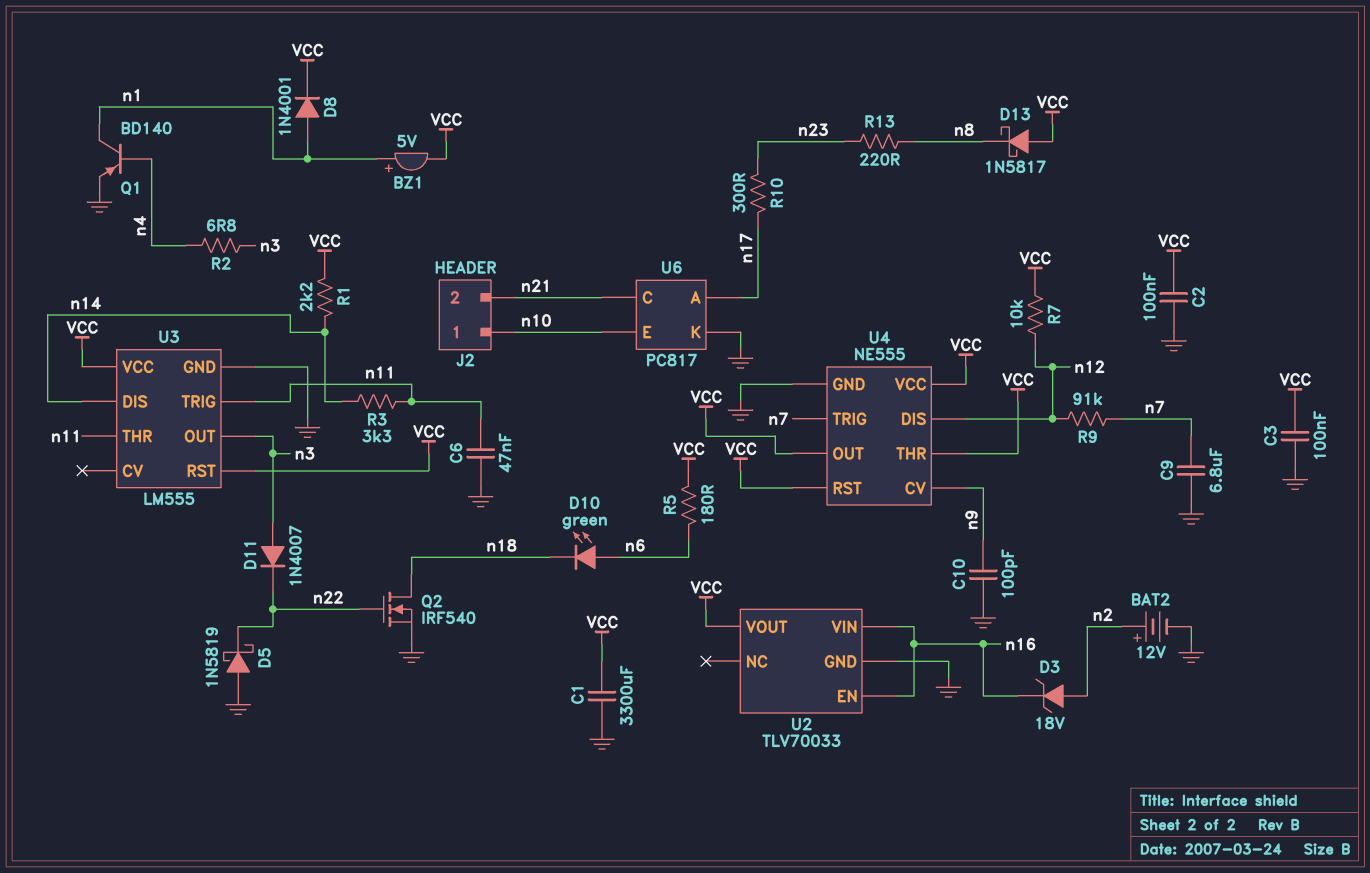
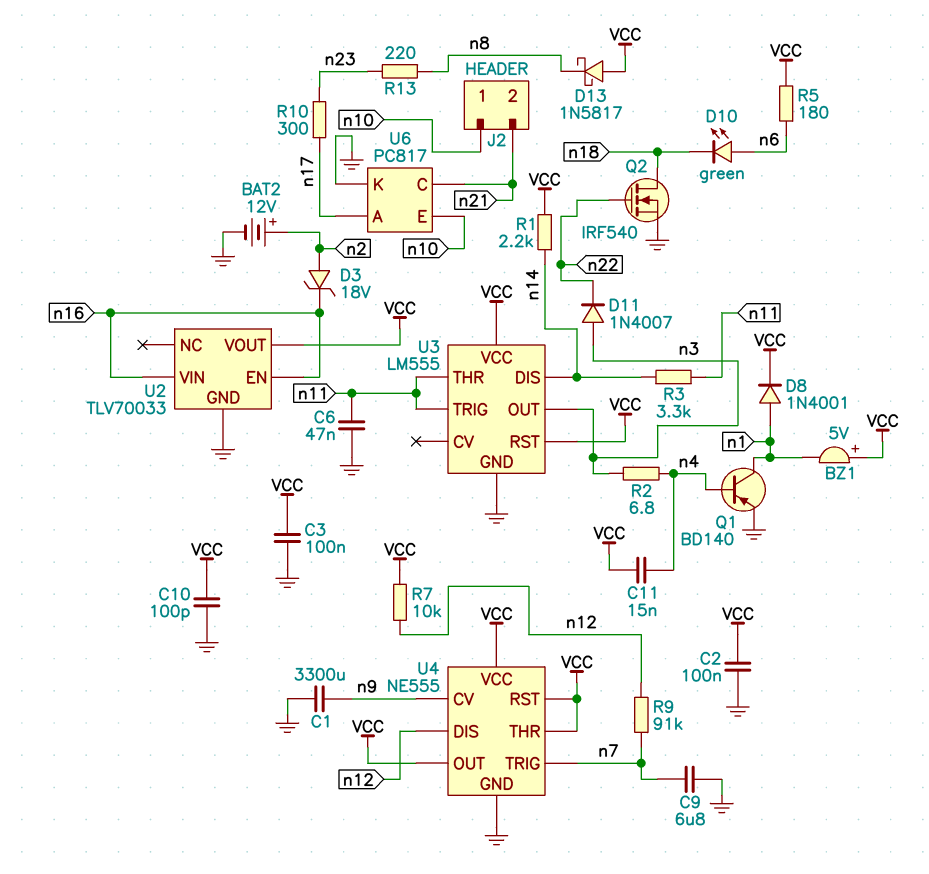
BZ1: buzzer 5V (plus n1, minus VCC) -> buzzer 5V (plus VCC, minus n1)
C1: 3300uF (GND, VCC) -> 3300uF (GND, n9)
C10: 100pF (GND, n9) -> 100pF (GND, VCC)
C11: none -> 15nF (VCC, n4)
D5: schottky 1N5819 (A GND, K n22) -> none

